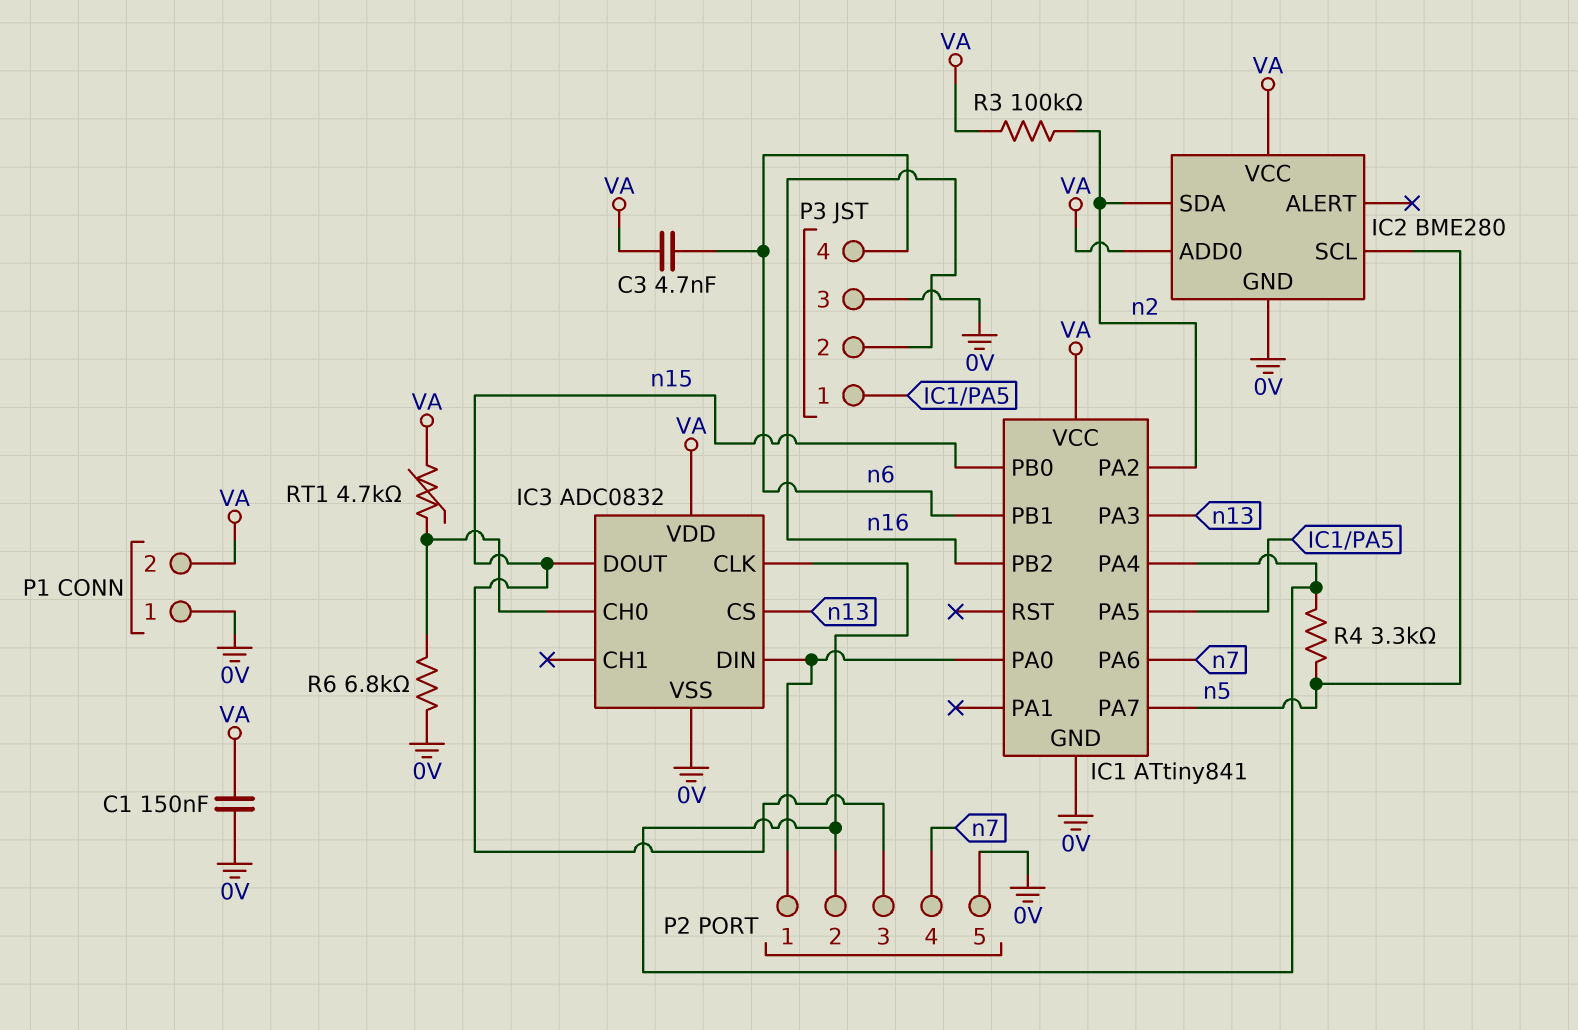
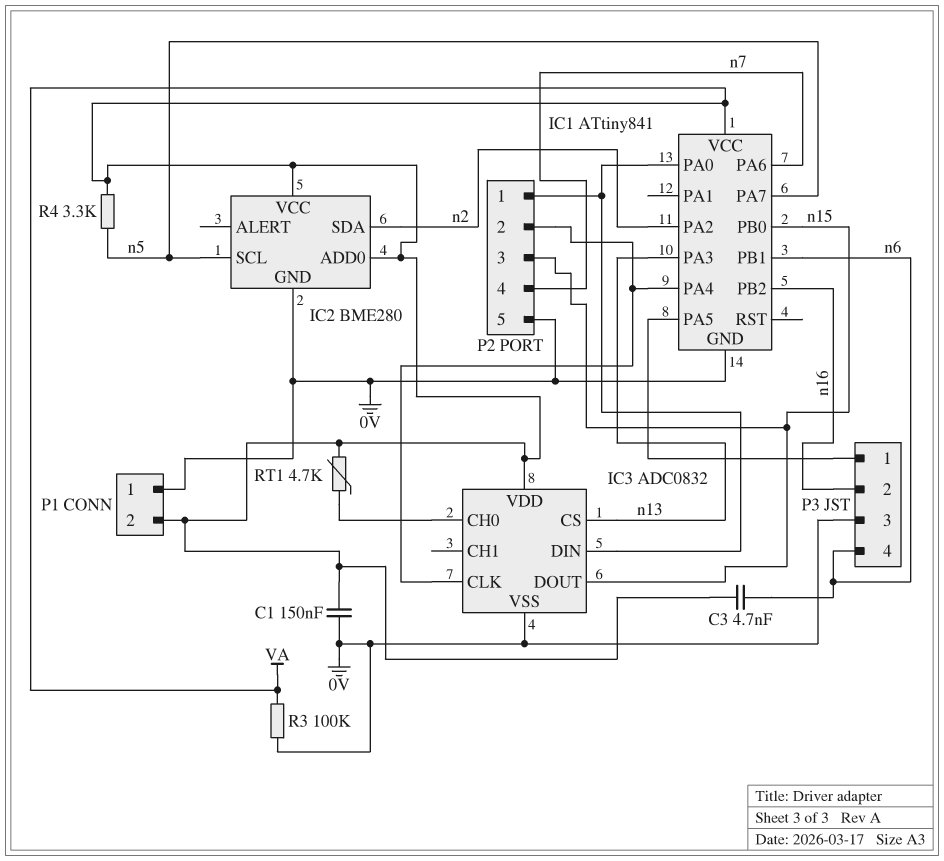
R3: 100k (VA, n2) -> 100k (0V, VA)
R4: 3.3k (IC1/PA4, n5) -> 3.3k (VA, n5)
R6: 6.8k (0V, IC3/CH0) -> none

